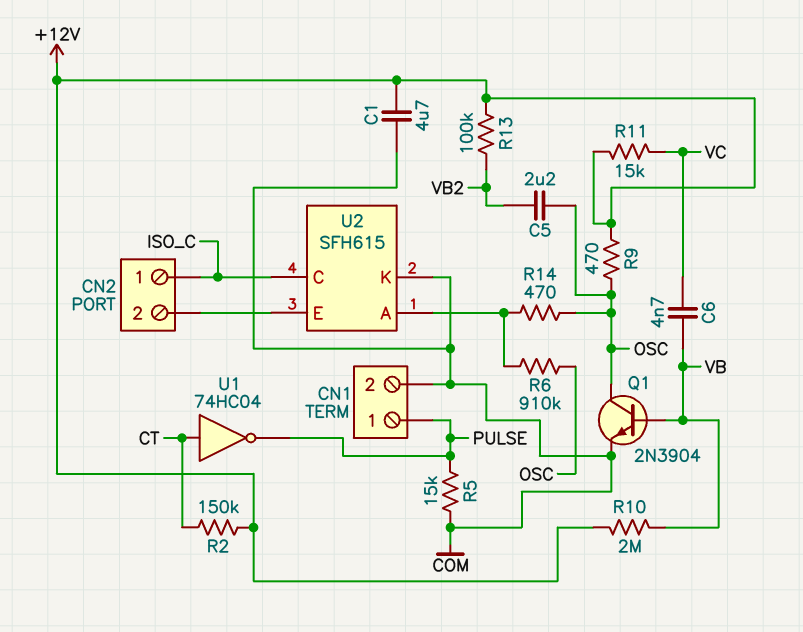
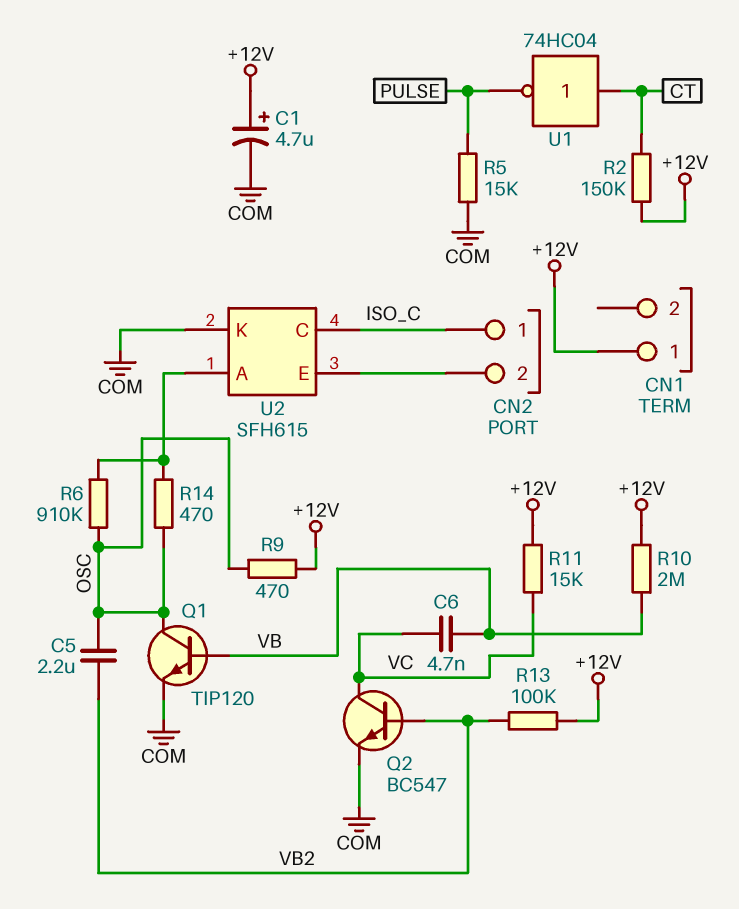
C1: 4.7uF (+12V, COM) -> 4.7uF (plus +12V, minus COM)
CN1 pin 1: PULSE -> +12V
CN1 pin 2: COM -> none
Q1: NPN 2N3904 (B VB, C OSC, E COM) -> NPN TIP120 (B VB, C OSC, E COM)
Q2: none -> NPN BC547 (B VB2, C VC, E COM)

